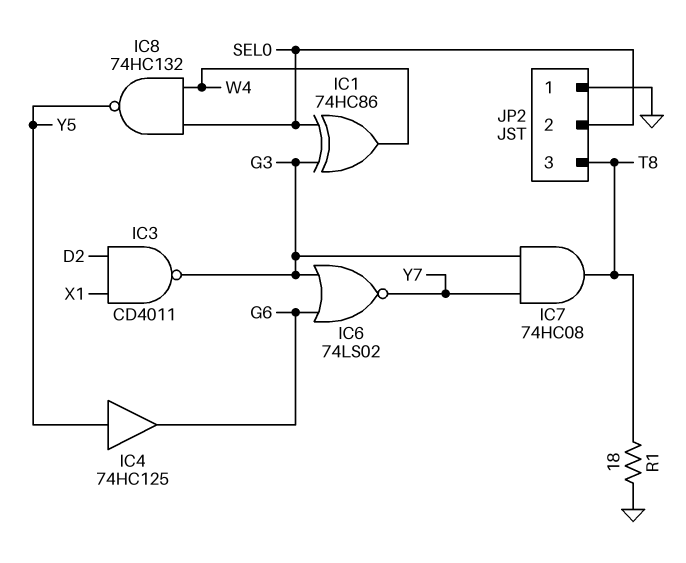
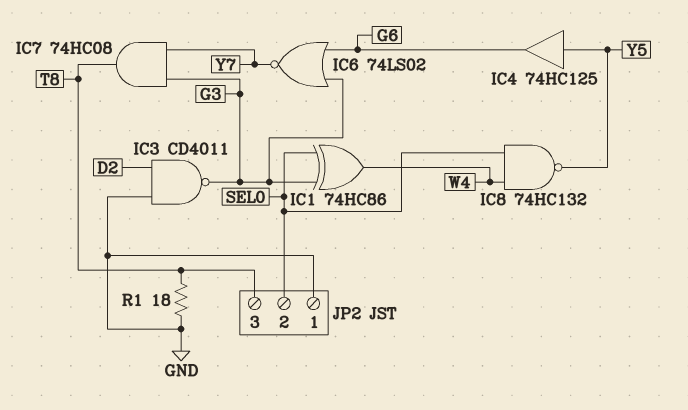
IC3: NAND CD4011 (in D2, in X1, out G3) -> NAND CD4011 (in D2, in GND, out G3)

